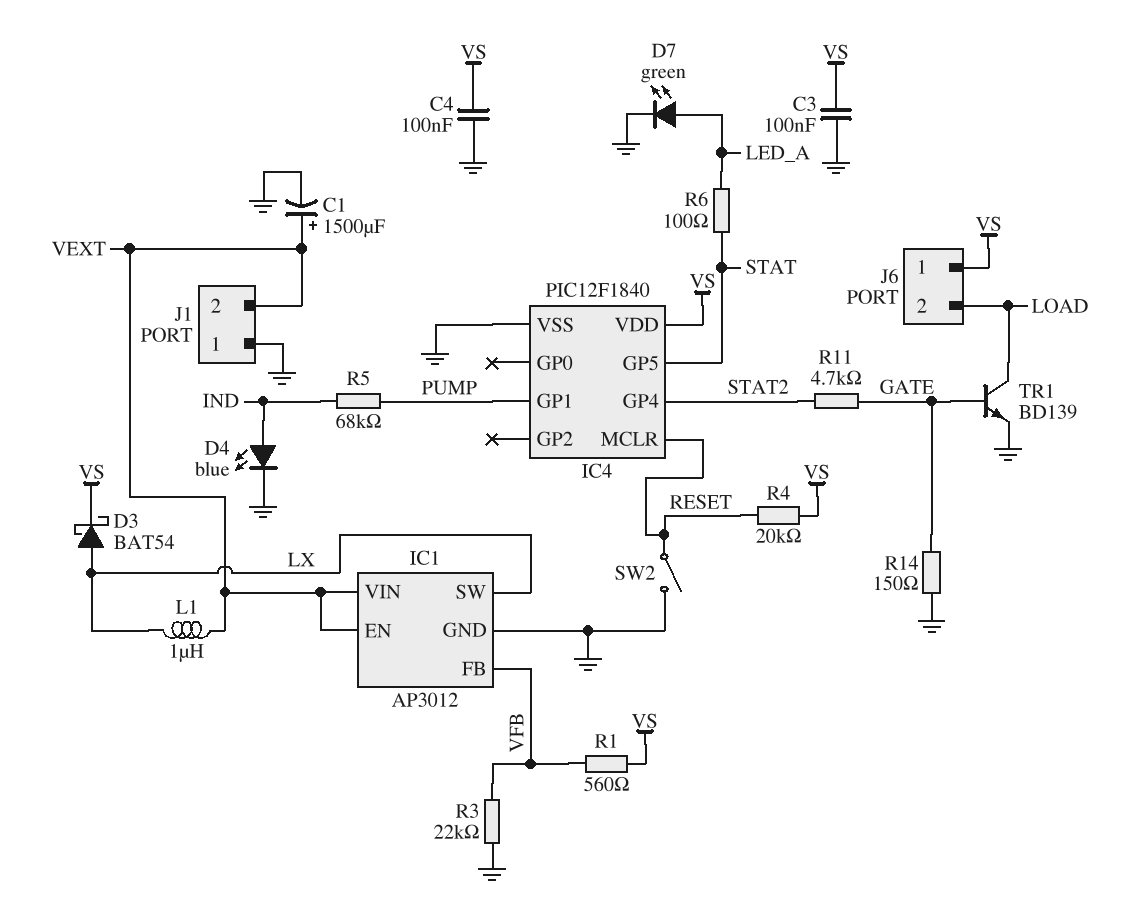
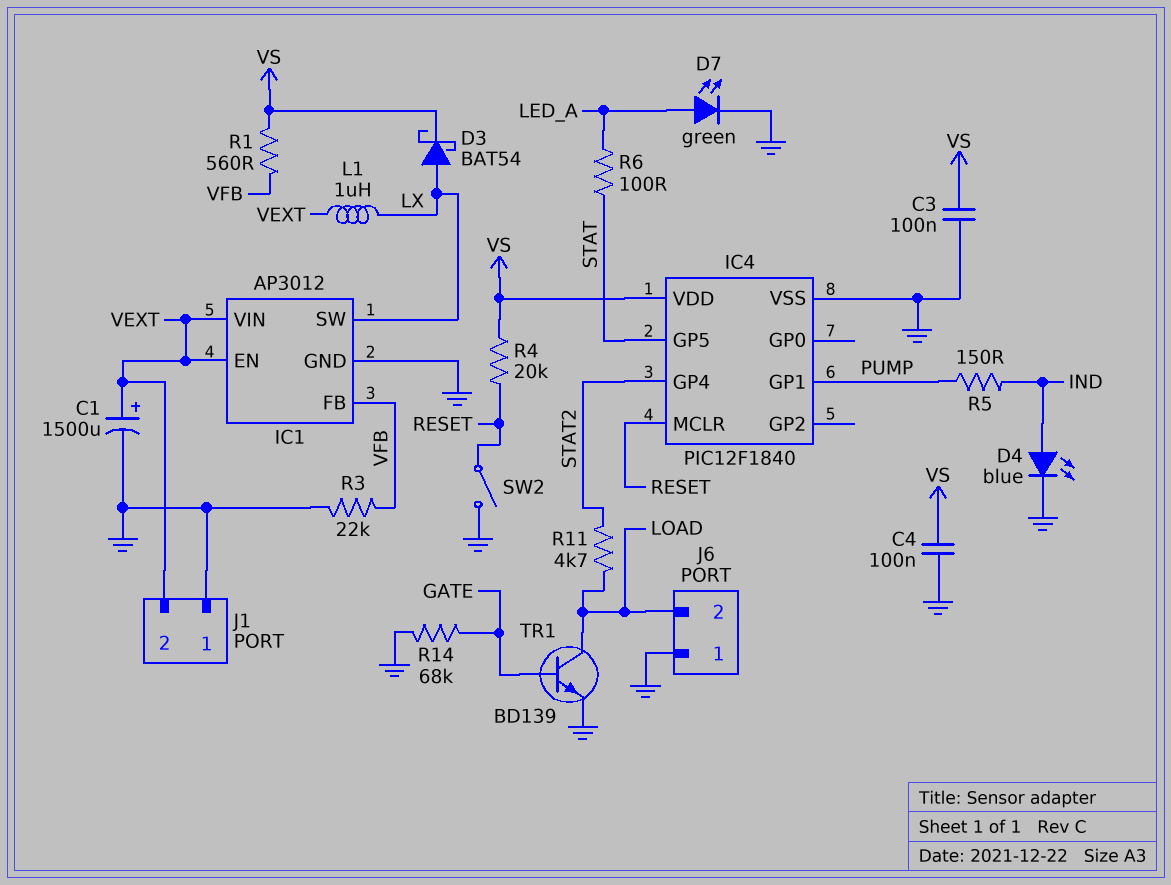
J6 pin 1: VS -> GND
R5: 68k (IND, PUMP) -> 150 (IND, PUMP)
R11: 4.7k (GATE, STAT2) -> 4.7k (LOAD, STAT2)
R14: 150 (GATE, GND) -> 68k (GATE, GND)

